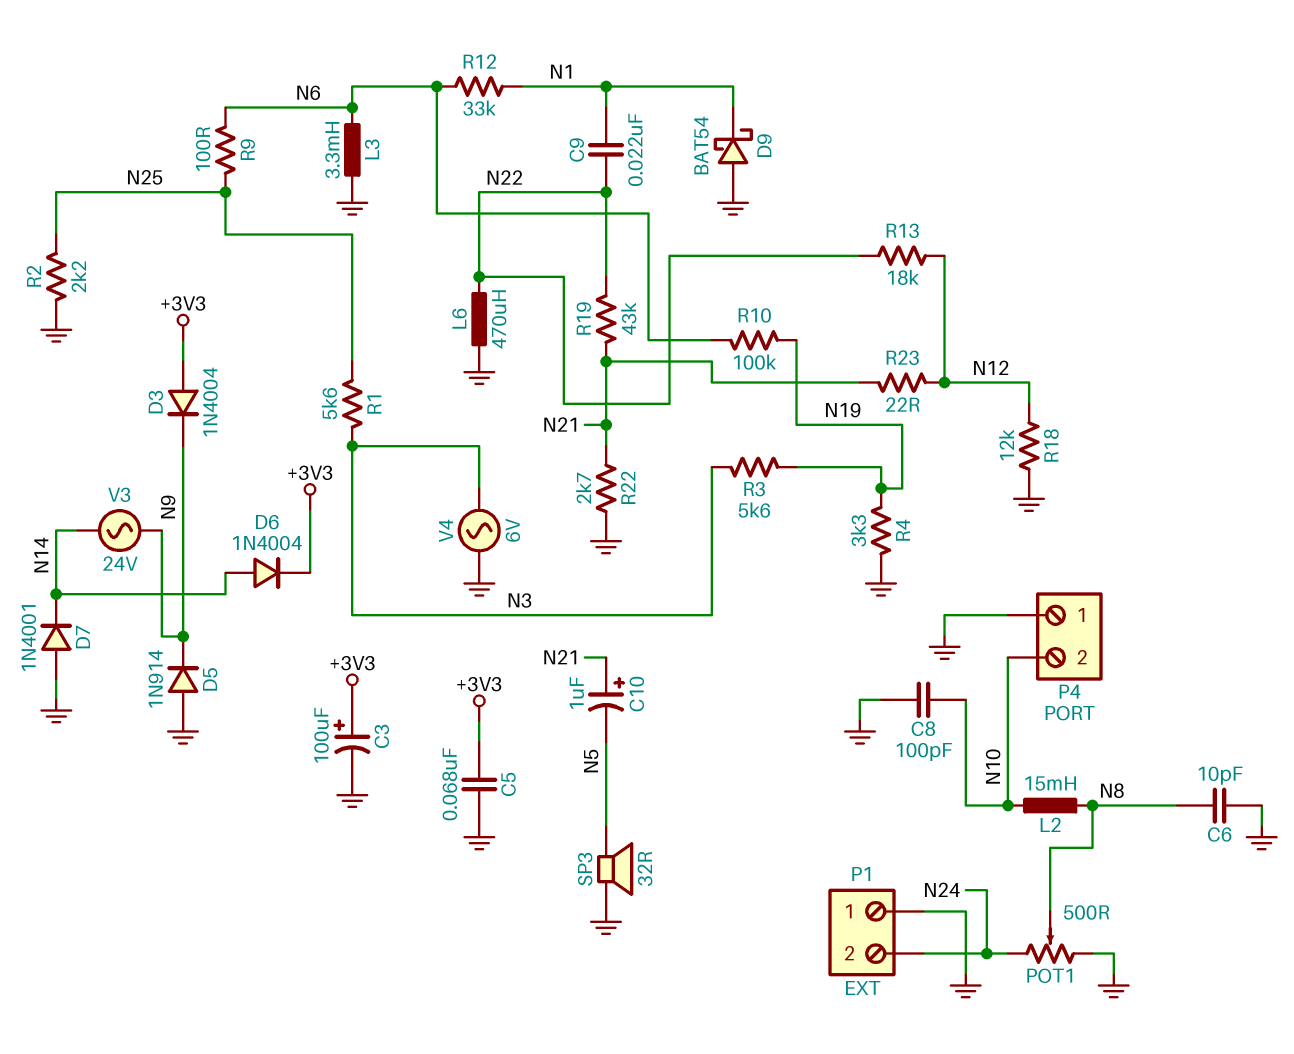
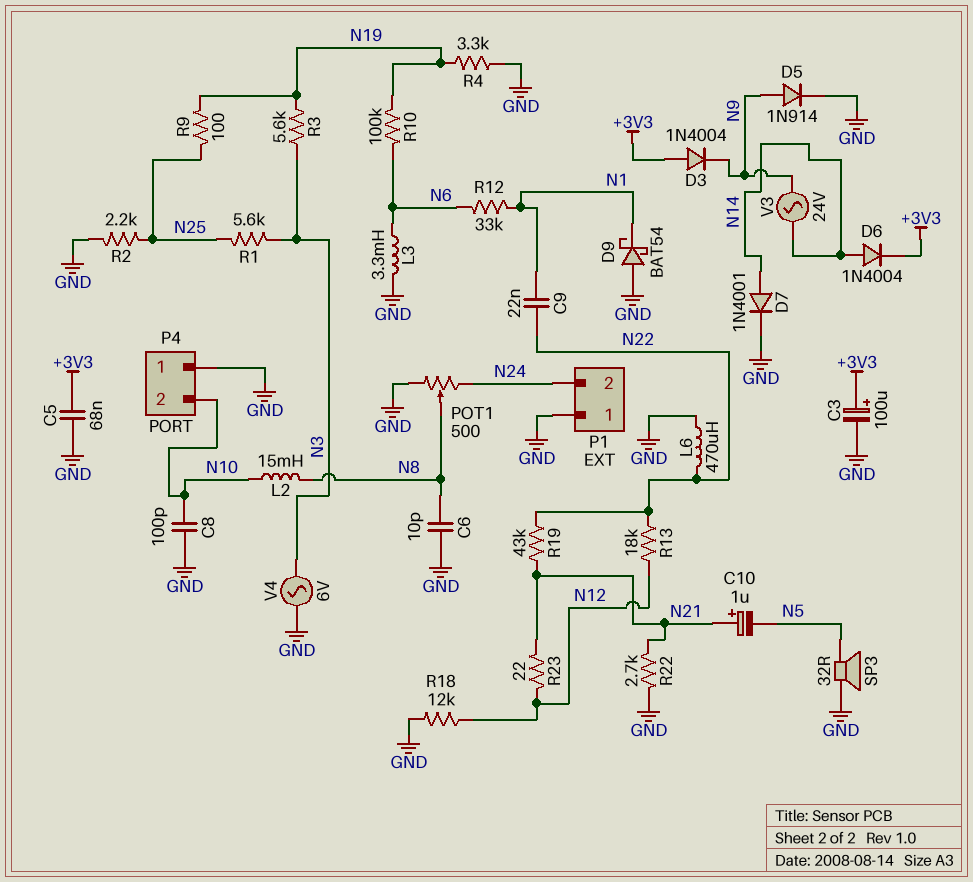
D5: diode 1N914 (A GND, K N9) -> diode 1N914 (A N9, K GND)
D7: diode 1N4001 (A GND, K N14) -> diode 1N4001 (A N14, K GND)
R9: 100 (N6, N25) -> 100 (N19, N25)

